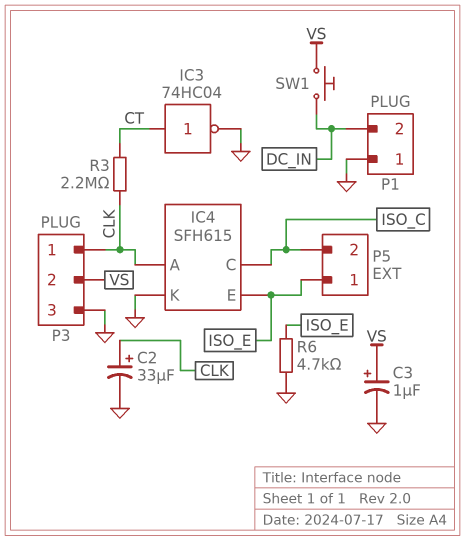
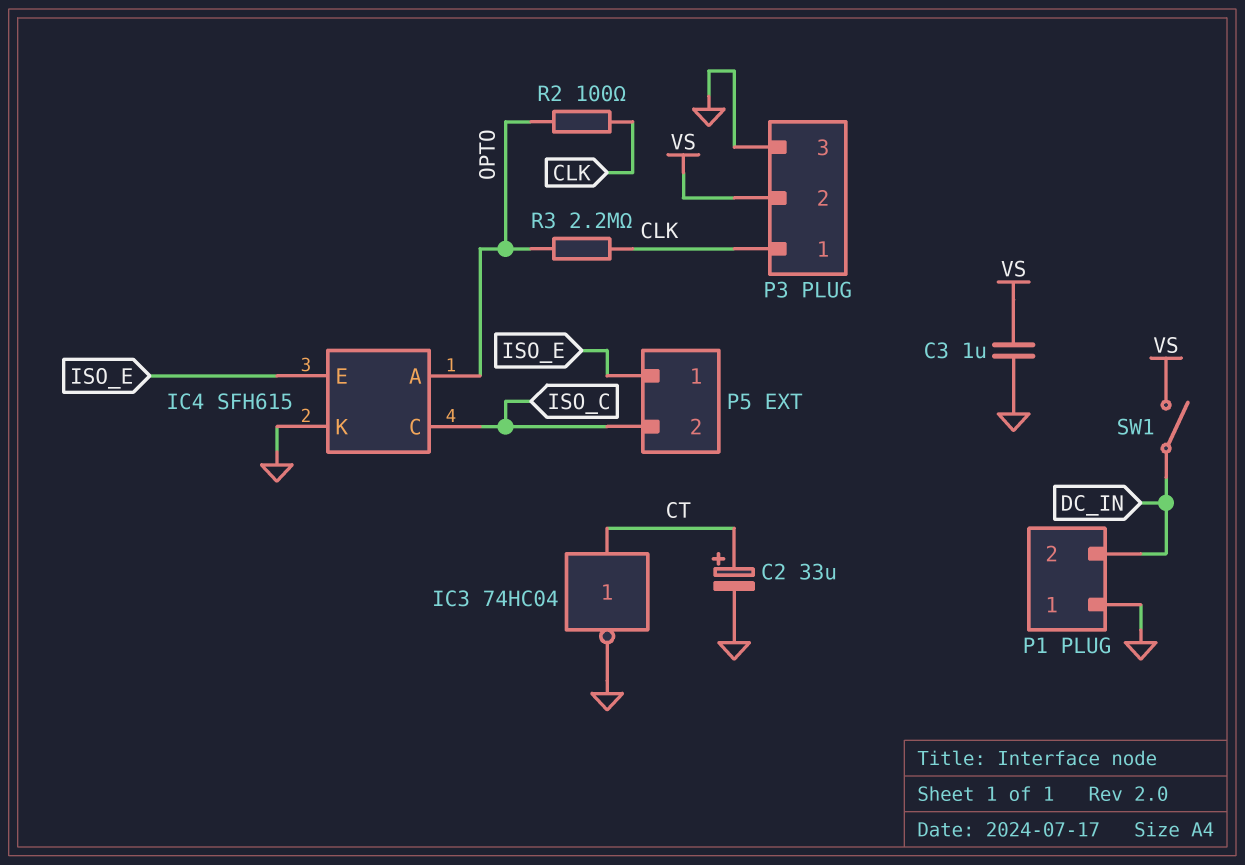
C2: 33uF (plus CLK, minus GND) -> 33uF (plus CT, minus GND)
C3: 1uF (plus VS, minus GND) -> 1uF (GND, VS)
IC4 pin A: CLK -> OPTO
R2: none -> 100 (CLK, OPTO)
R3: 2.2M (CLK, CT) -> 2.2M (CLK, OPTO)
R6: 4.7k (GND, ISO_E) -> none
SW1: button (DC_IN, VS) -> switch (DC_IN, VS)

